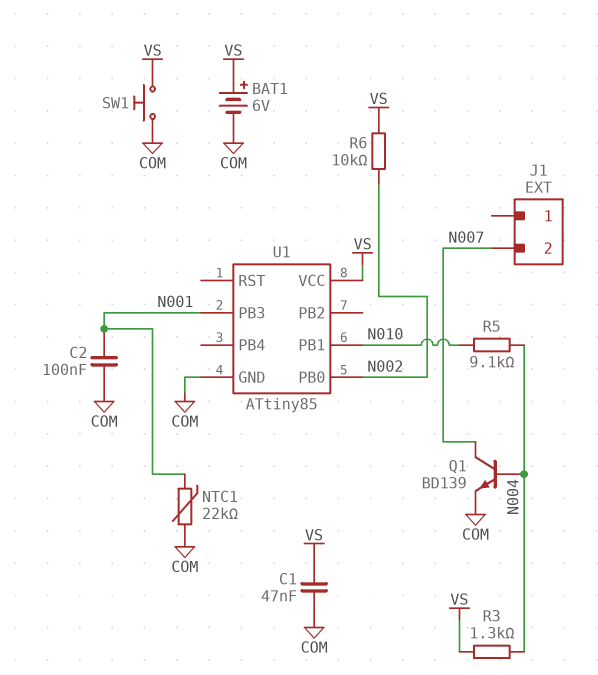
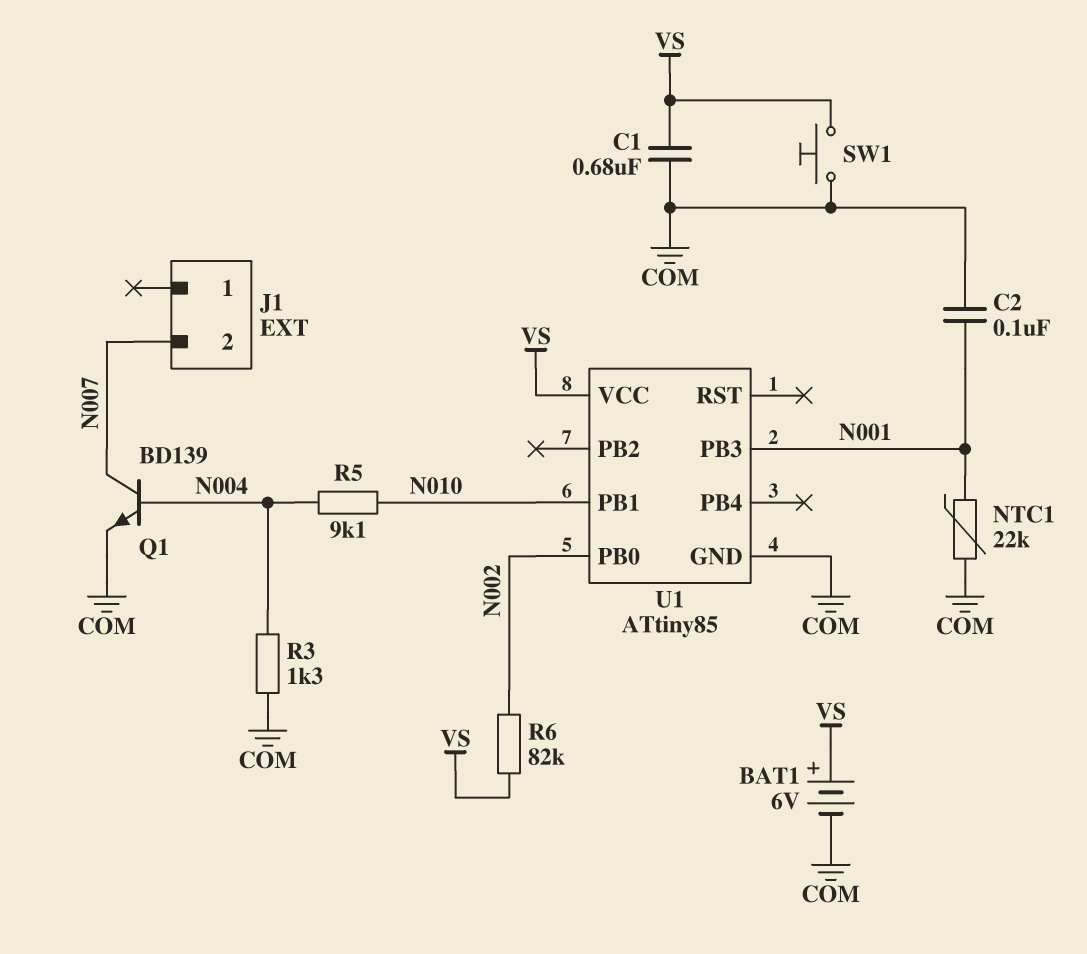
C1: 47nF (COM, VS) -> 680nF (COM, VS)
R3: 1.3k (N004, VS) -> 1.3k (COM, N004)
R6: 10k (N002, VS) -> 82k (N002, VS)

